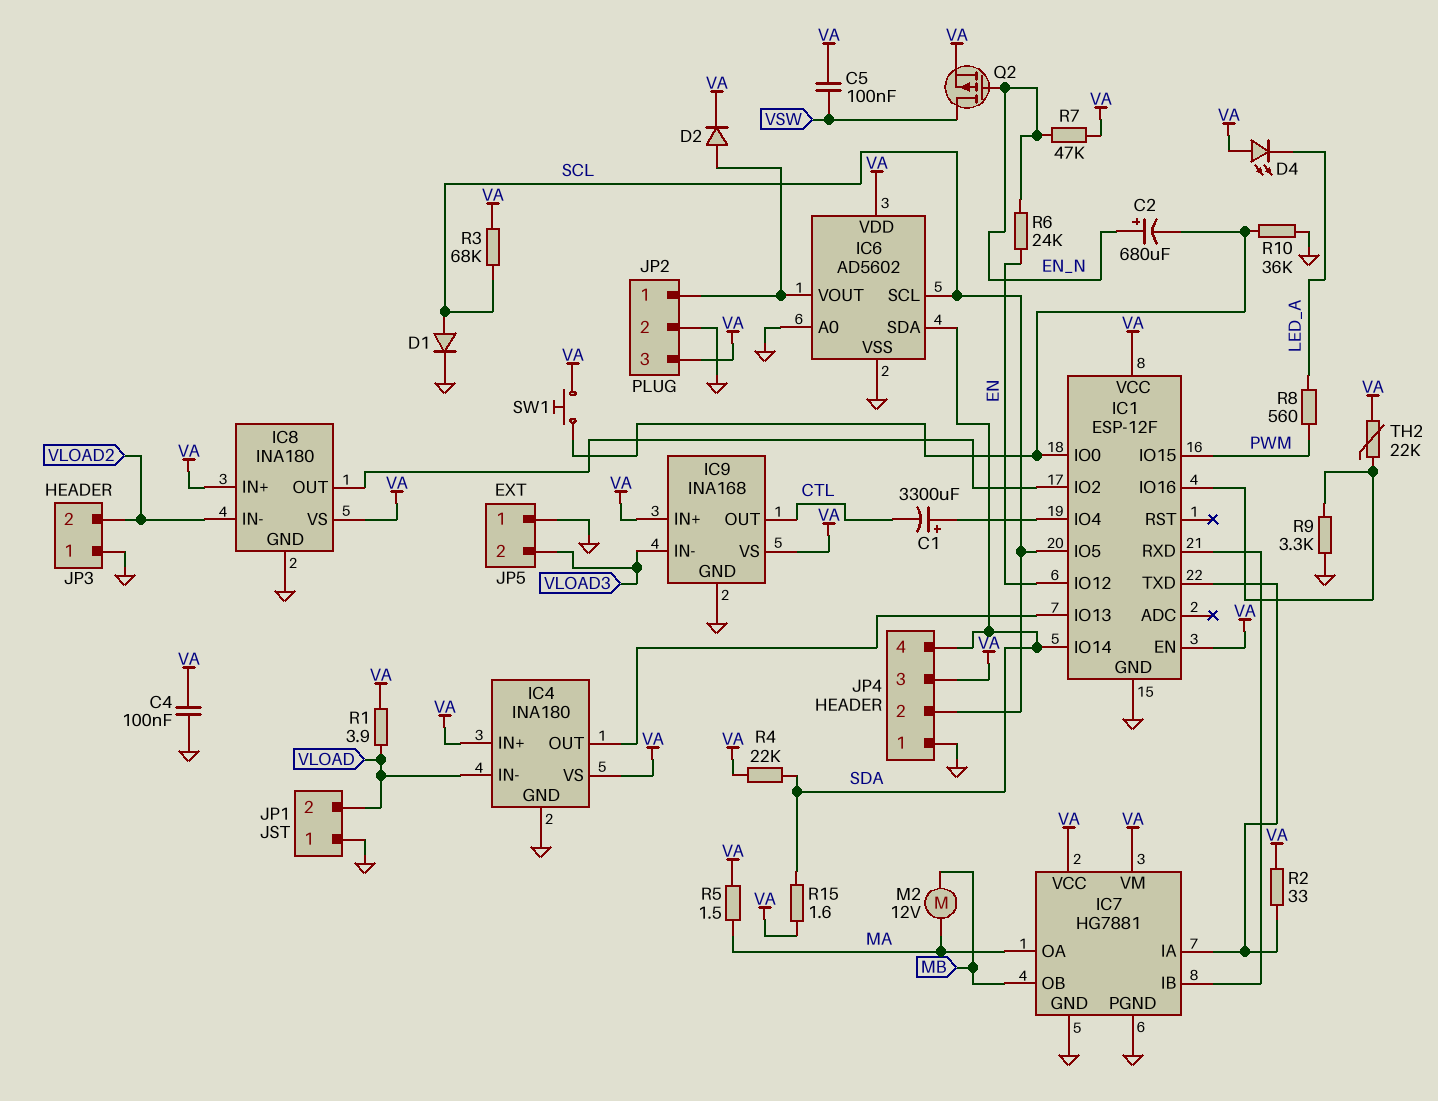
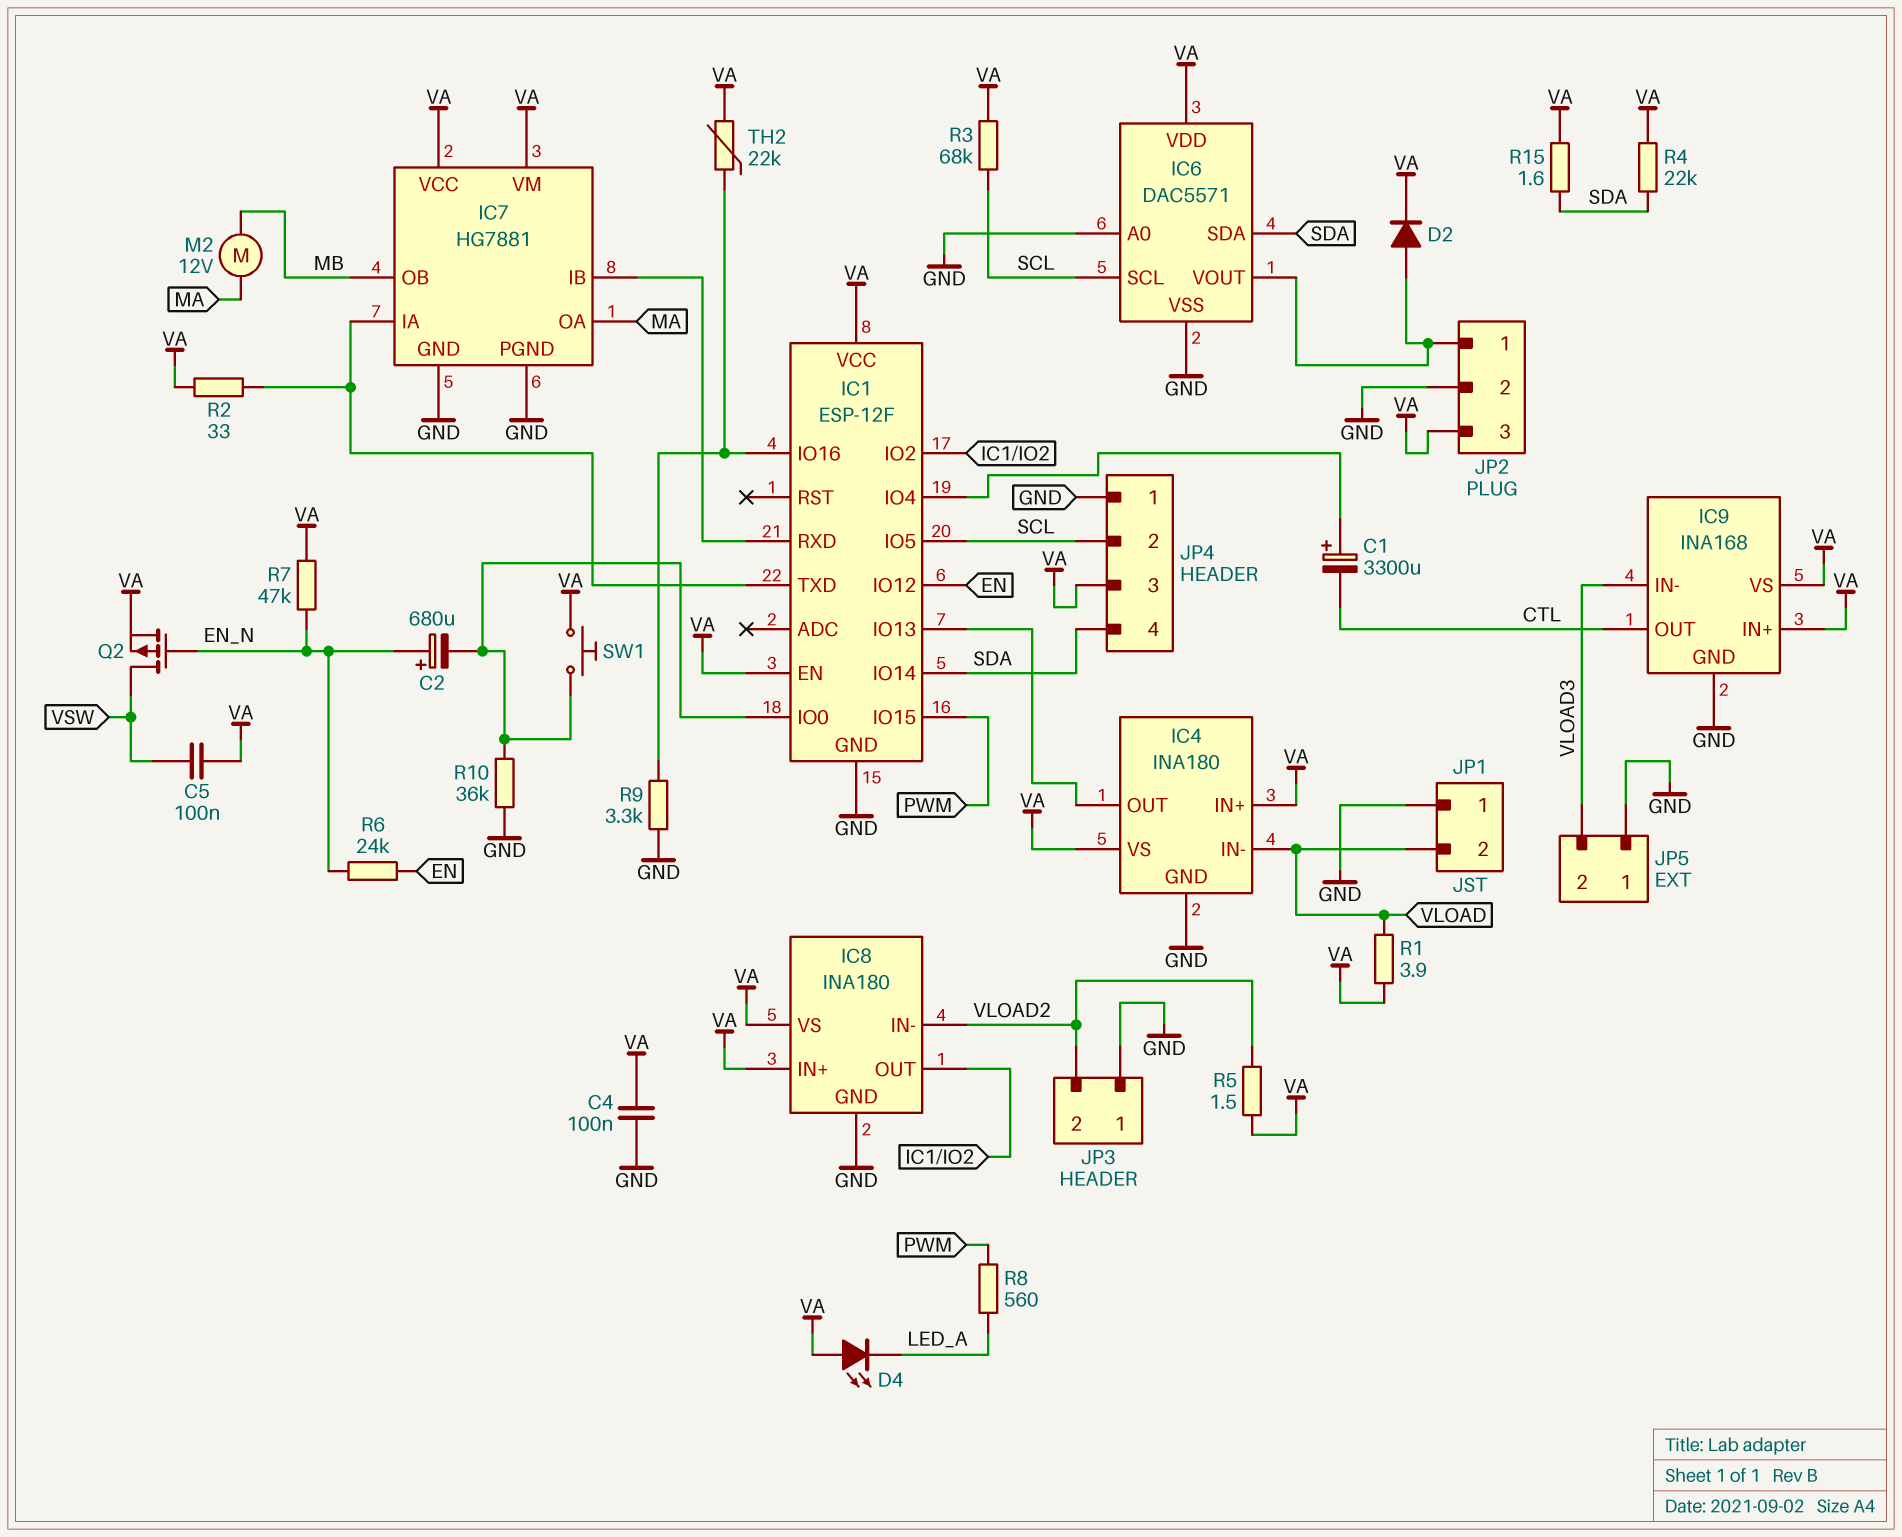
D1: diode (A SCL, K GND) -> none
IC6: AD5602 -> DAC5571
R5: 1.5 (MA, VA) -> 1.5 (VA, VLOAD2)

